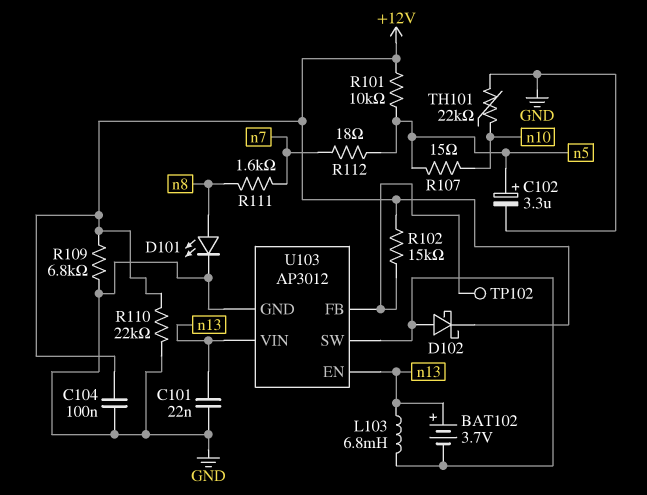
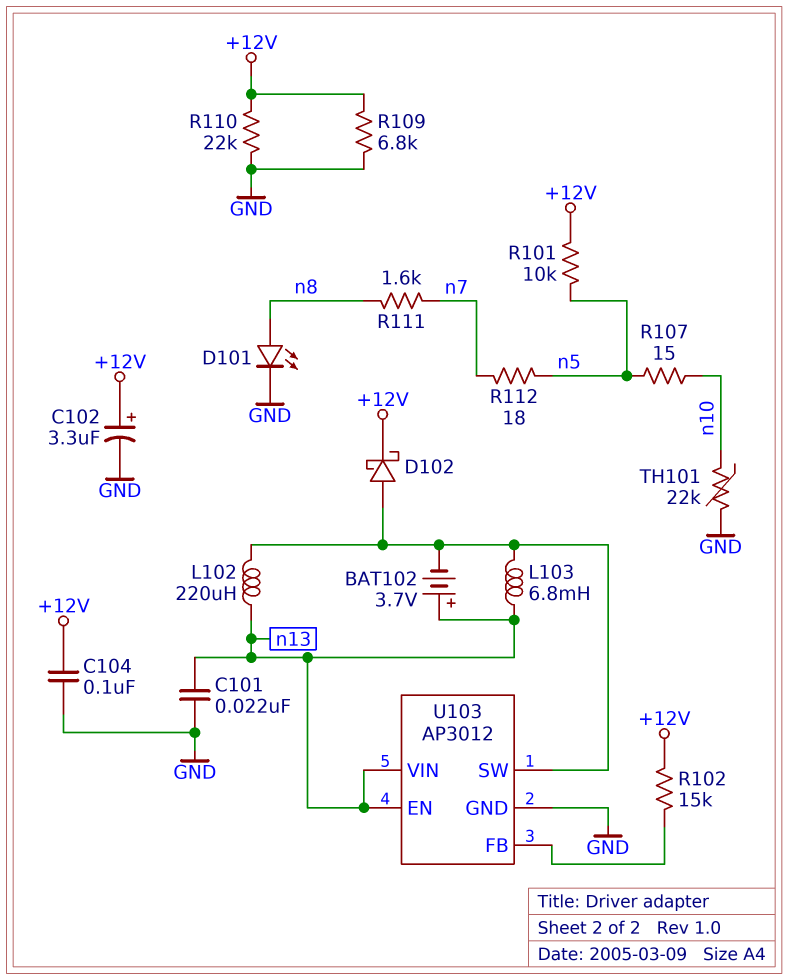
C102: 3.3uF (plus n5, minus GND) -> 3.3uF (plus +12V, minus GND)
L102: none -> 220uH (U103/SW, n13)
TP102: test point (U103/FB) -> none

